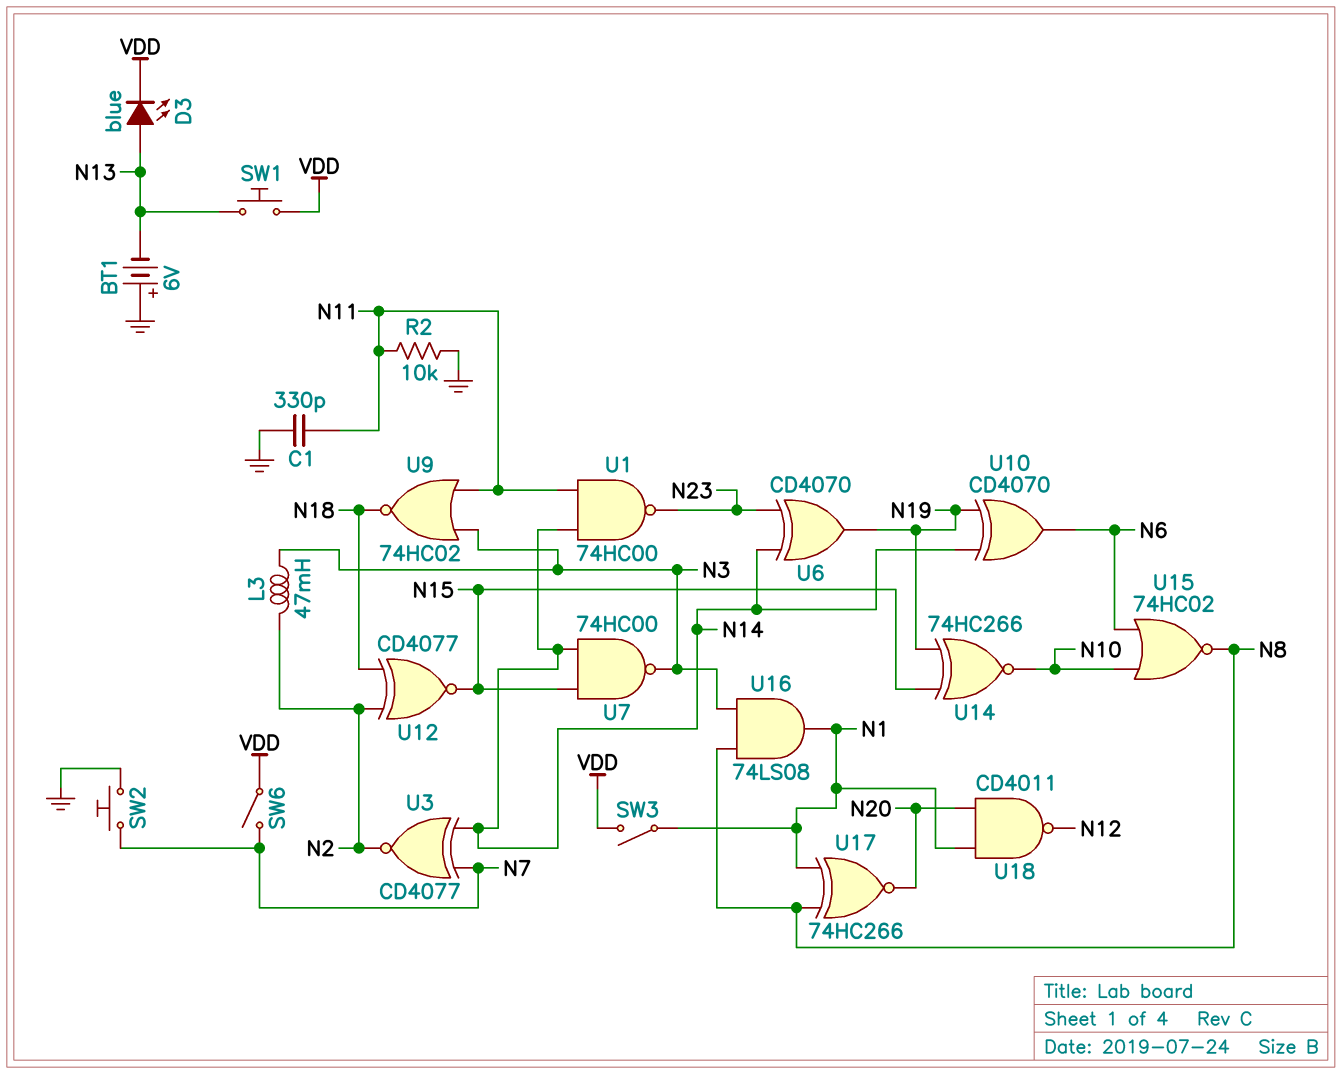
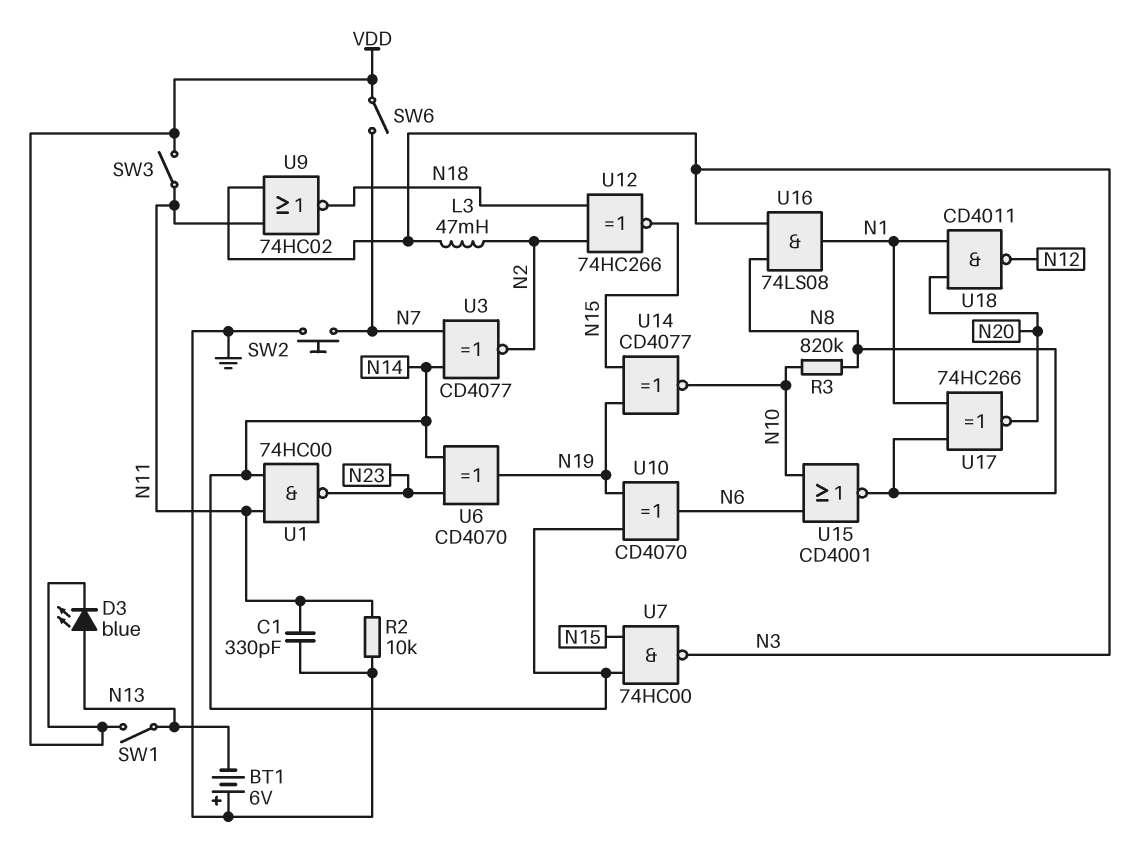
R3: none -> 820k (N8, N10)
SW1: button (N13, VDD) -> switch (N13, VDD)
SW3: switch (N1, VDD) -> switch (N11, VDD)
U12: XNOR CD4077 (in N2, in N18, out N15) -> XNOR 74HC266 (in N2, in N18, out N15)
U14: XNOR 74HC266 (in N15, in N19, out N10) -> XNOR CD4077 (in N15, in N19, out N10)
U15: NOR 74HC02 (in N6, in N10, out N8) -> NOR CD4001 (in N6, in N10, out N8)

